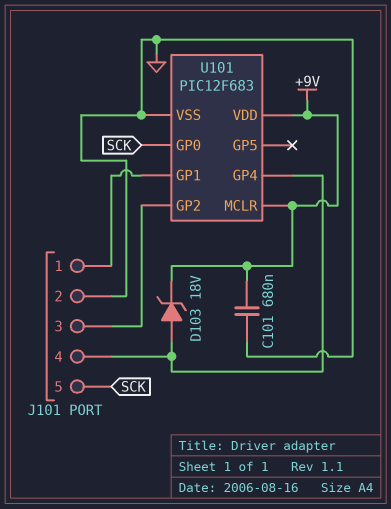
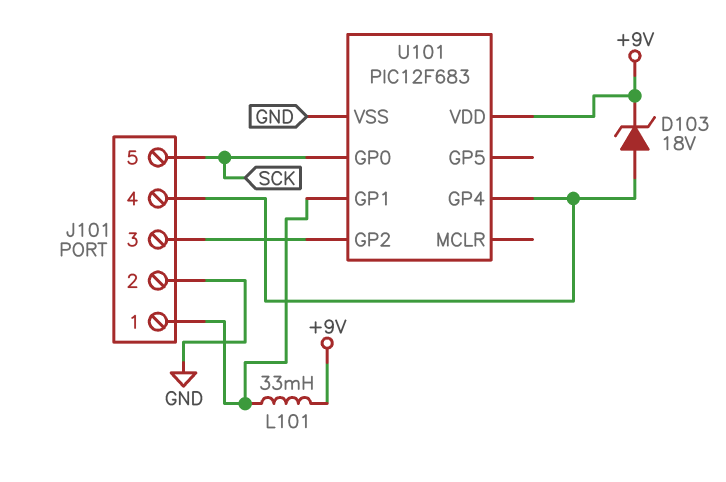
C101: 680nF (+9V, GND) -> none
L101: none -> 33mH (+9V, J101/1)
U101 pin MCLR: +9V -> none

